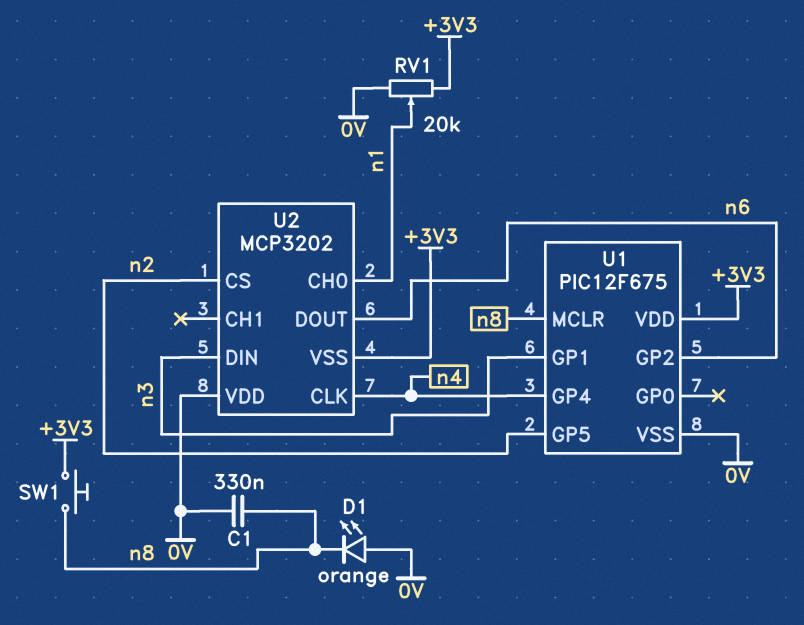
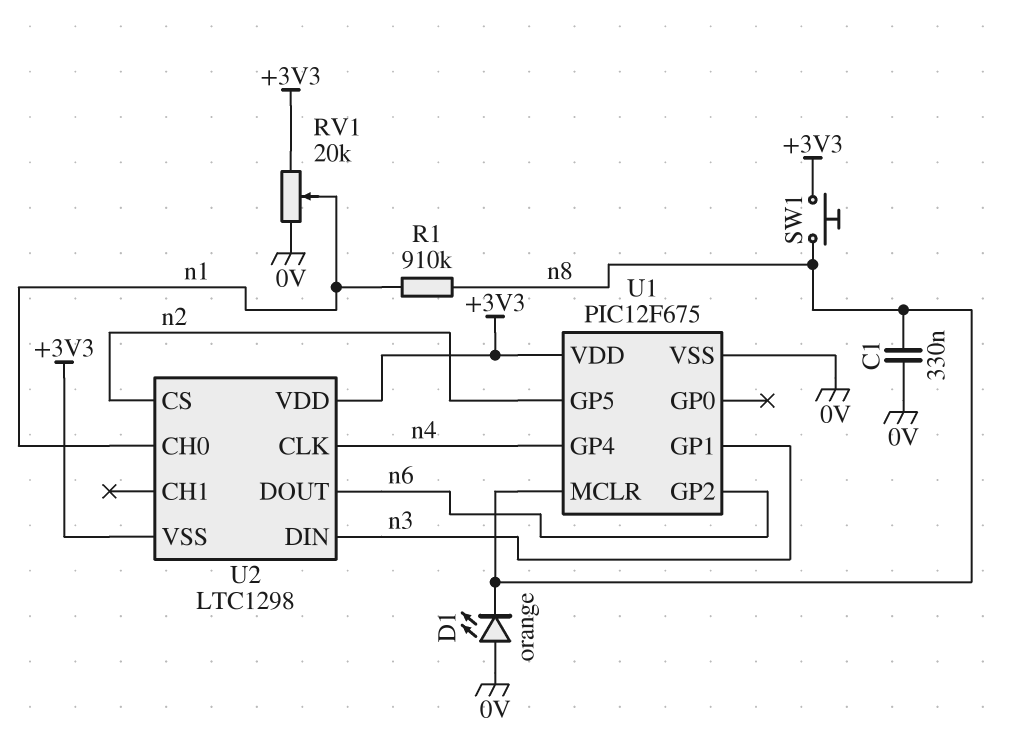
R1: none -> 910k (n1, n8)
U2: MCP3202 -> LTC1298
U2 pin VDD: 0V -> +3V3

